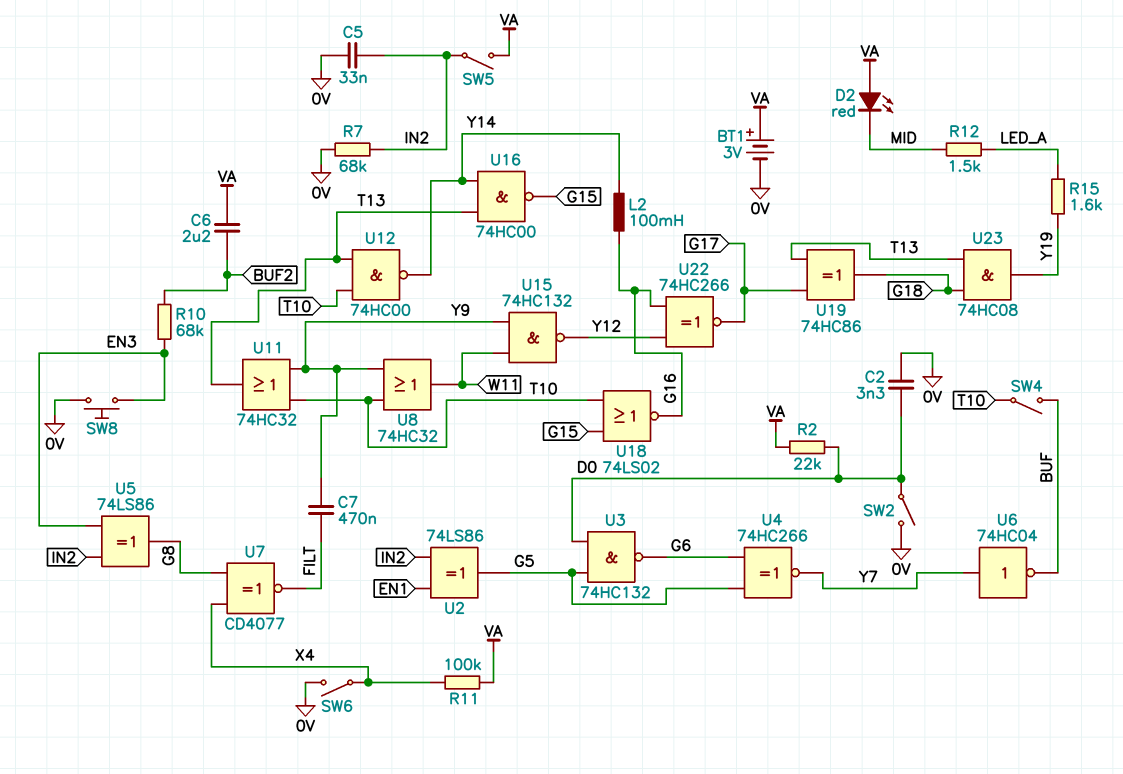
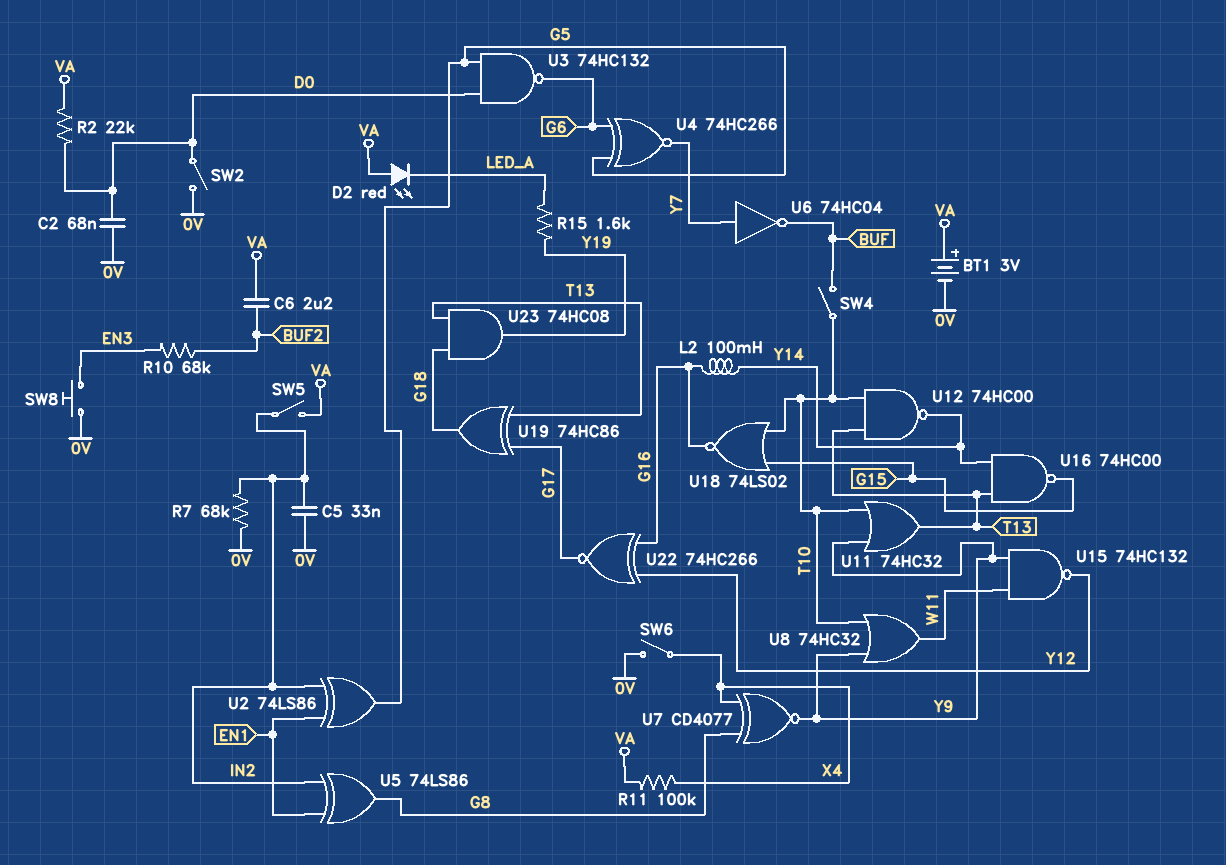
C2: 3.3nF (0V, D0) -> 68nF (0V, D0)
C7: 470nF (FILT, Y9) -> none
D2: LED red (A VA, K MID) -> LED red (A VA, K LED_A)
R12: 1.5k (LED_A, MID) -> none
U5: XOR 74LS86 (in EN3, in IN2, out G8) -> XOR 74LS86 (in EN1, in IN2, out G8)
U7: XNOR CD4077 (in G8, in X4, out FILT) -> XNOR CD4077 (in G8, in X4, out Y9)

